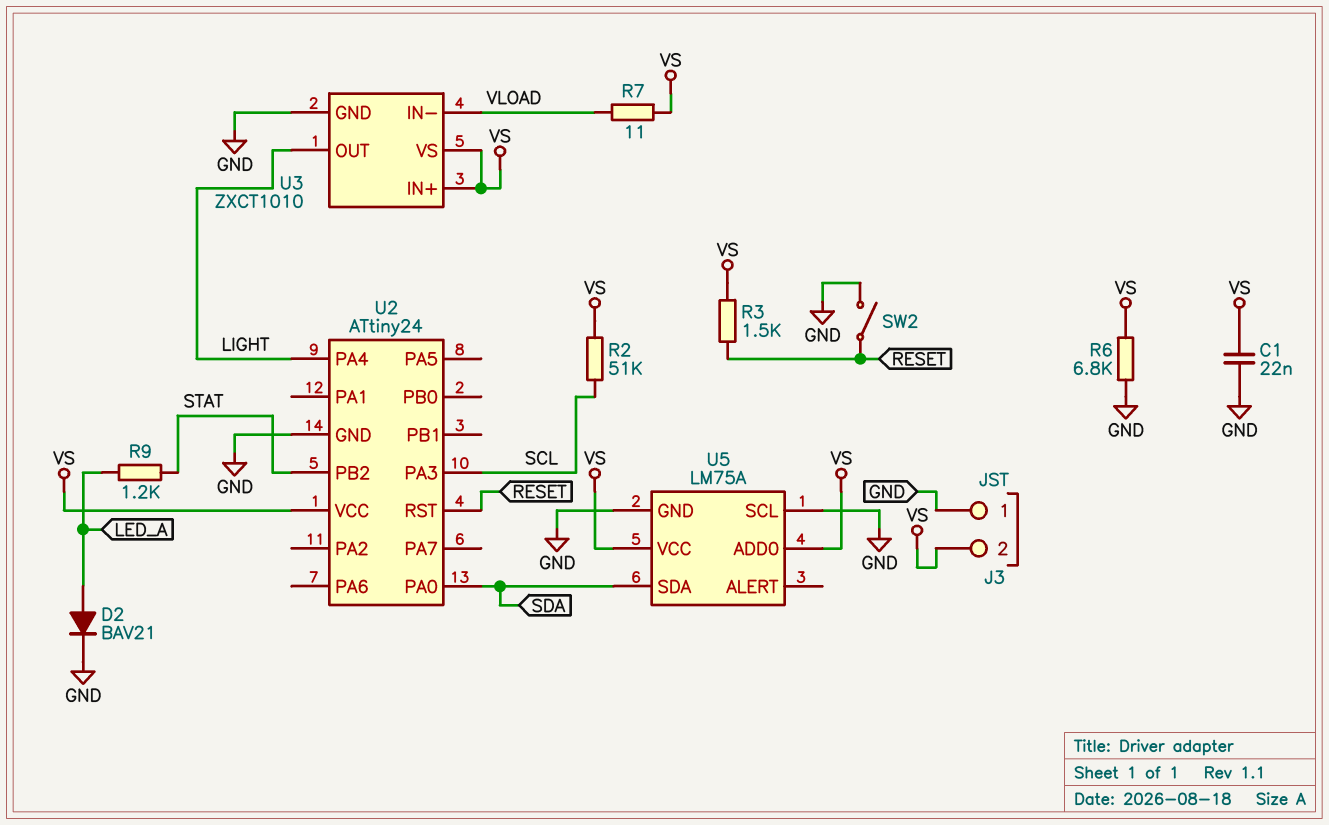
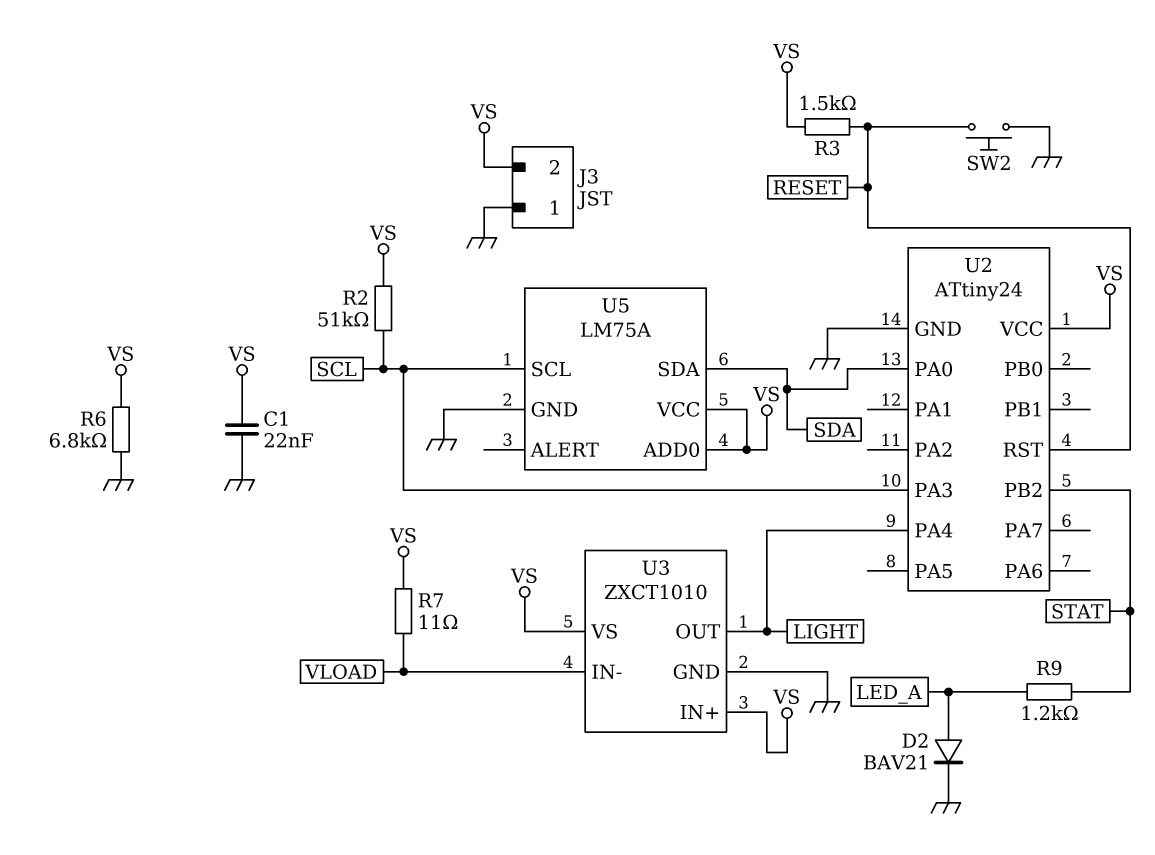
SW2: switch (GND, RESET) -> button (GND, RESET)
U5 pin SCL: GND -> SCL

